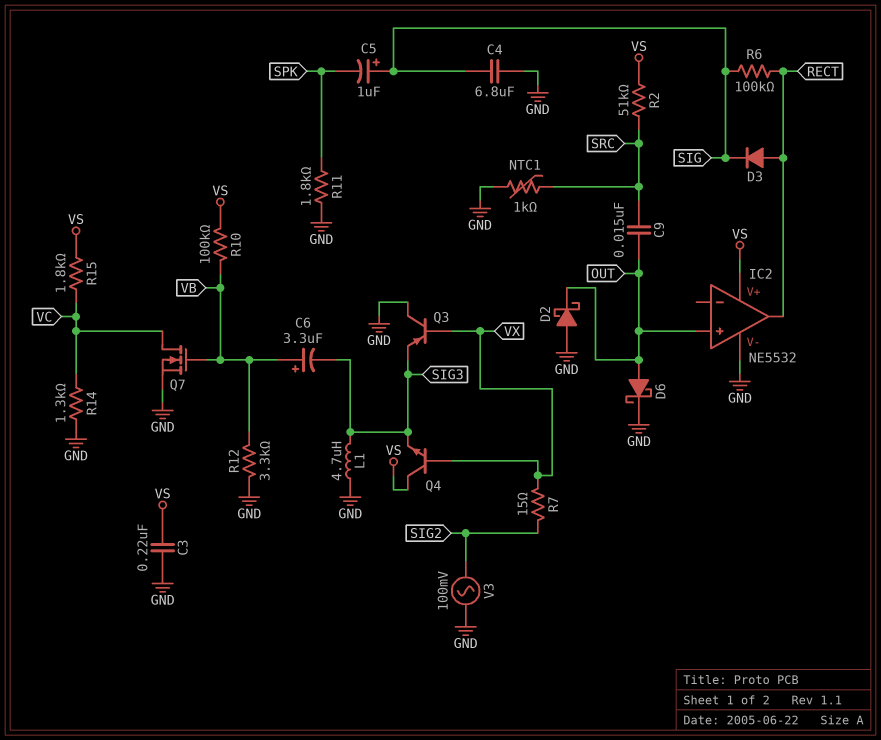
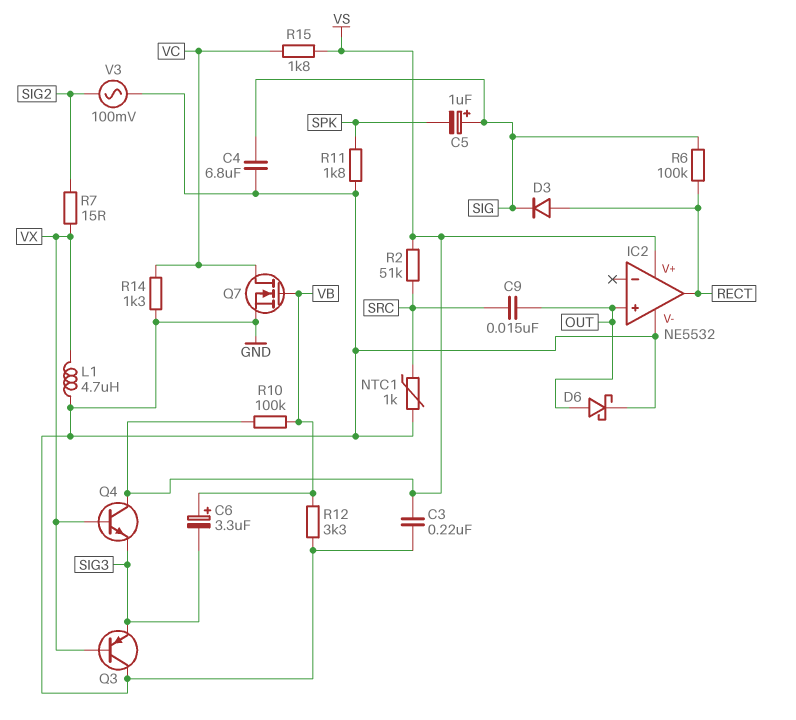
D2: schottky (A GND, K OUT) -> none
L1: 4.7uH (GND, SIG3) -> 4.7uH (GND, VX)

